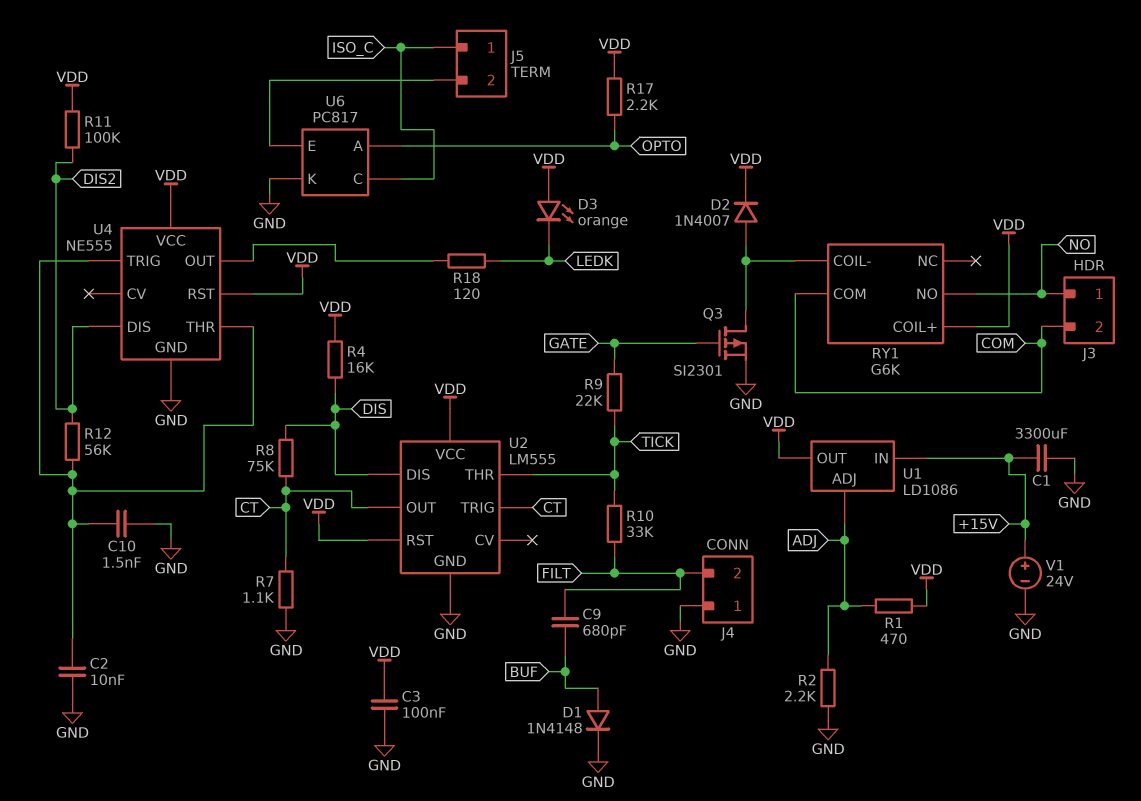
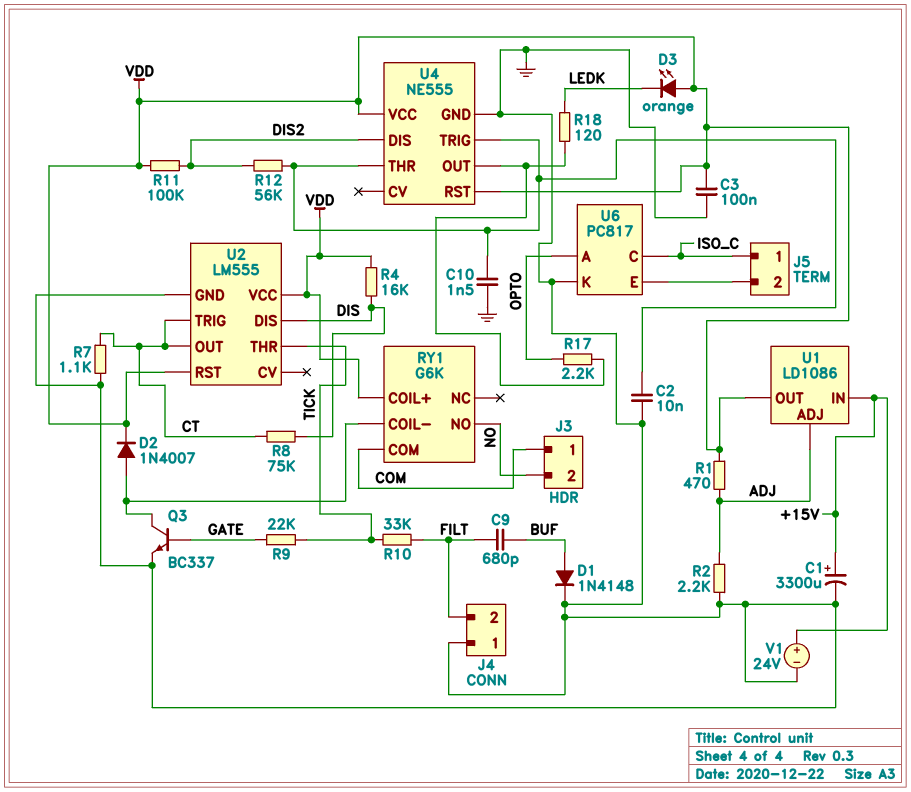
C1: 3300uF (+15V, GND) -> 3300uF (plus +15V, minus GND)
J3 pin 1: NO -> COM
J3 pin 2: COM -> NO
Q3: PMOS SI2301 (G GATE, D RY1/COIL-, S GND) -> NPN BC337 (B GATE, C RY1/COIL-, E GND)
R17: 2.2k (OPTO, VDD) -> 2.2k (OPTO, U4/OUT)

